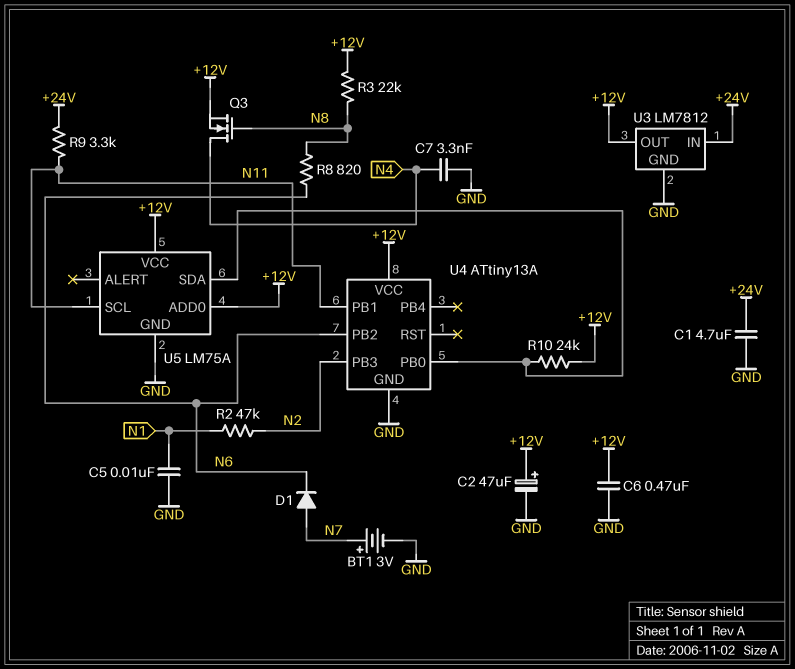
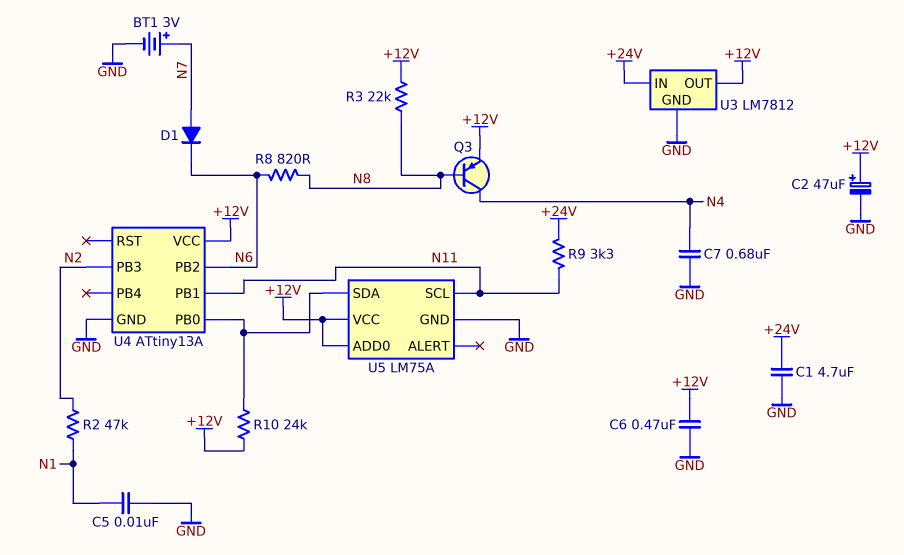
C7: 3.3nF (GND, N4) -> 680nF (GND, N4)
Q3: NMOS (G N8, D N4, S +12V) -> PNP (B N8, C N4, E +12V)

